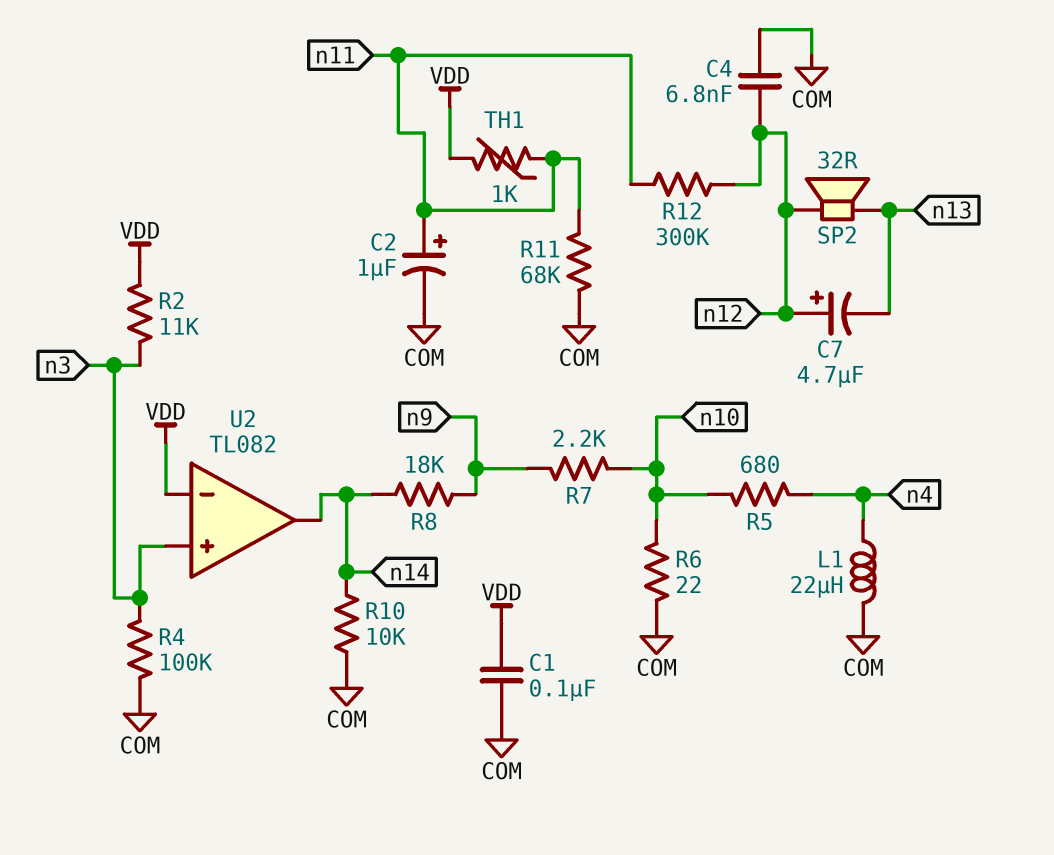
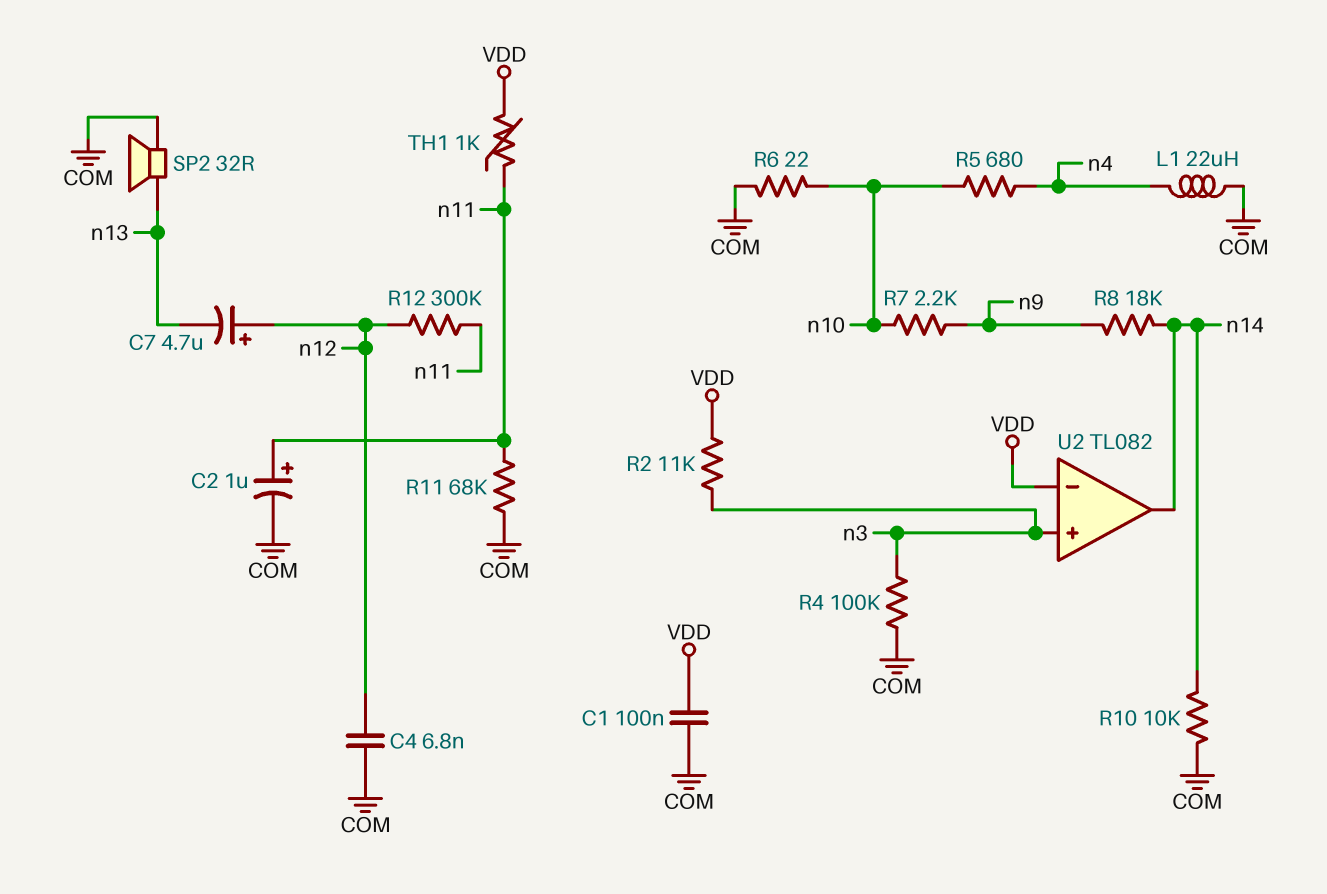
SP2: speaker 32R (n12, n13) -> speaker 32R (COM, n13)

